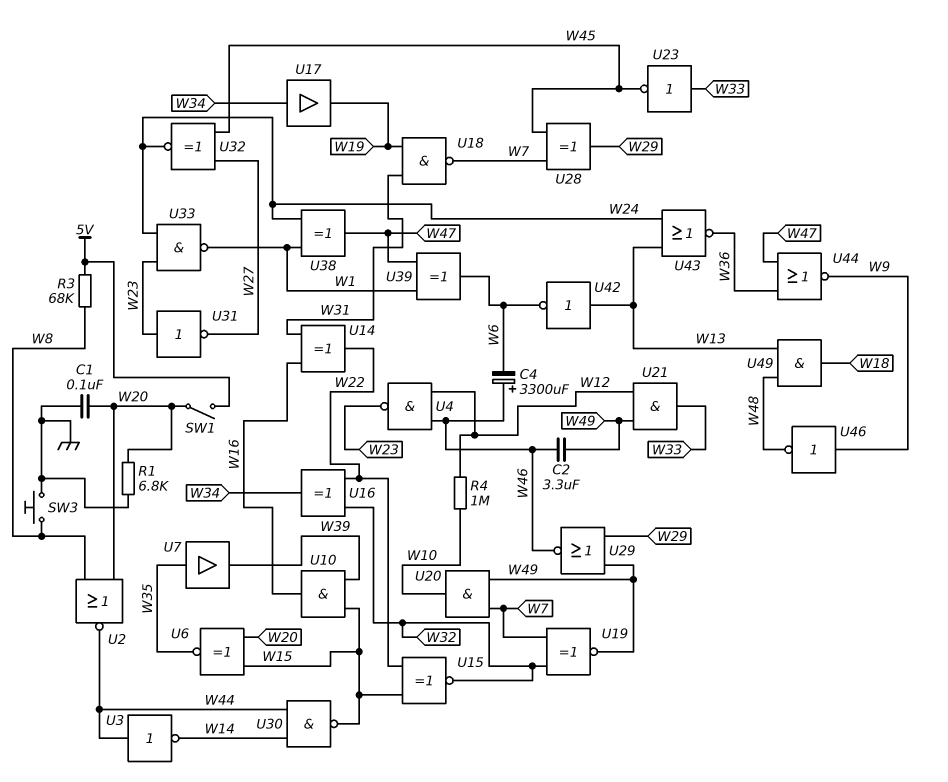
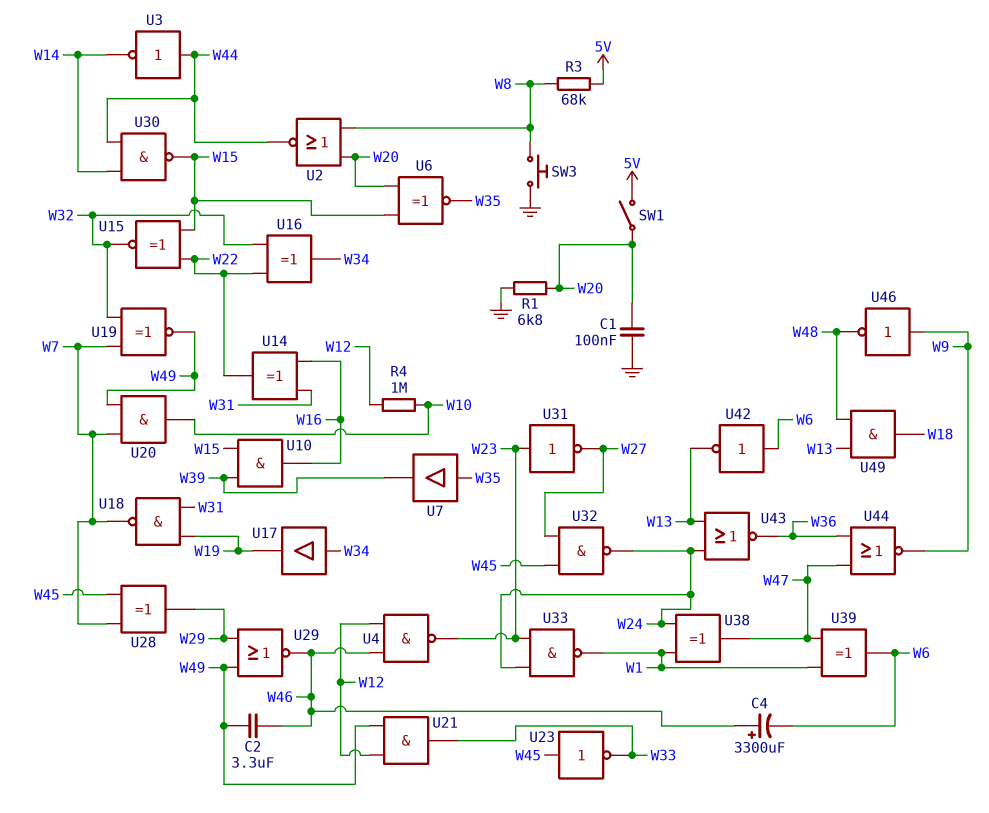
U23: NOT (in W33, out W45) -> NOT (in W45, out W33)
U32: XNOR (in W27, in W45, out W24) -> NAND (in W27, in W45, out W24)
U42: NOT (in W13, out W6) -> NOT (in W6, out W13)

